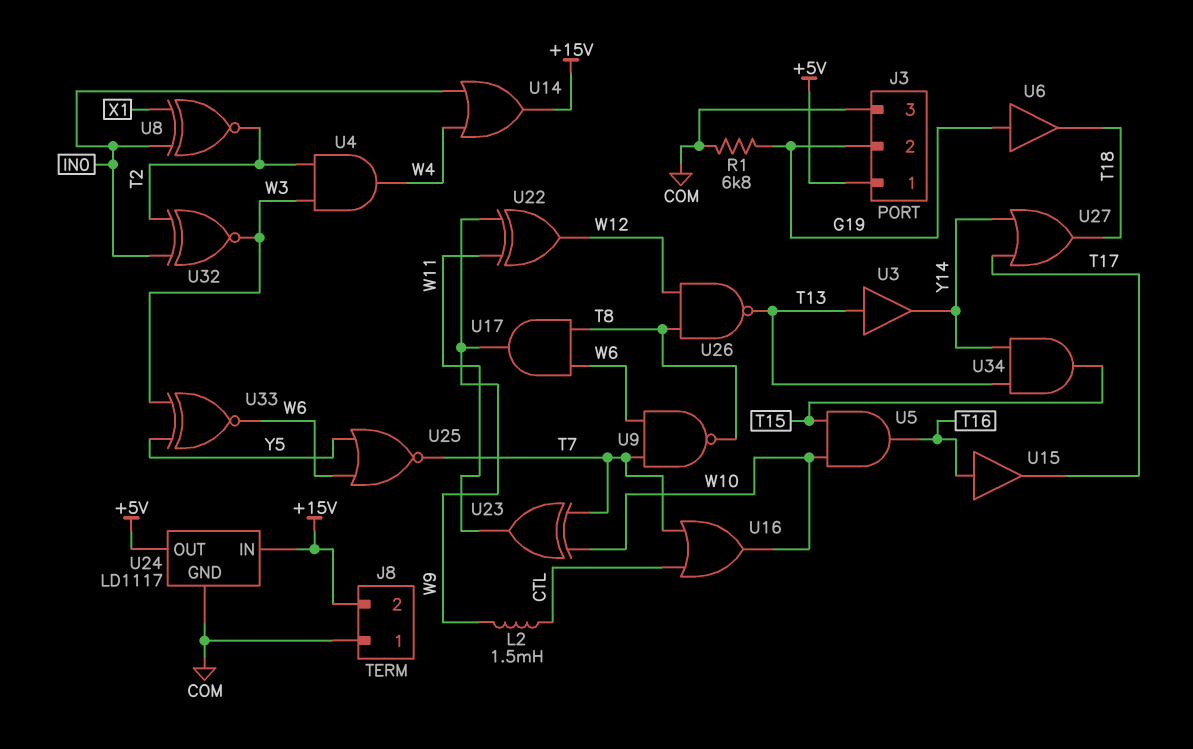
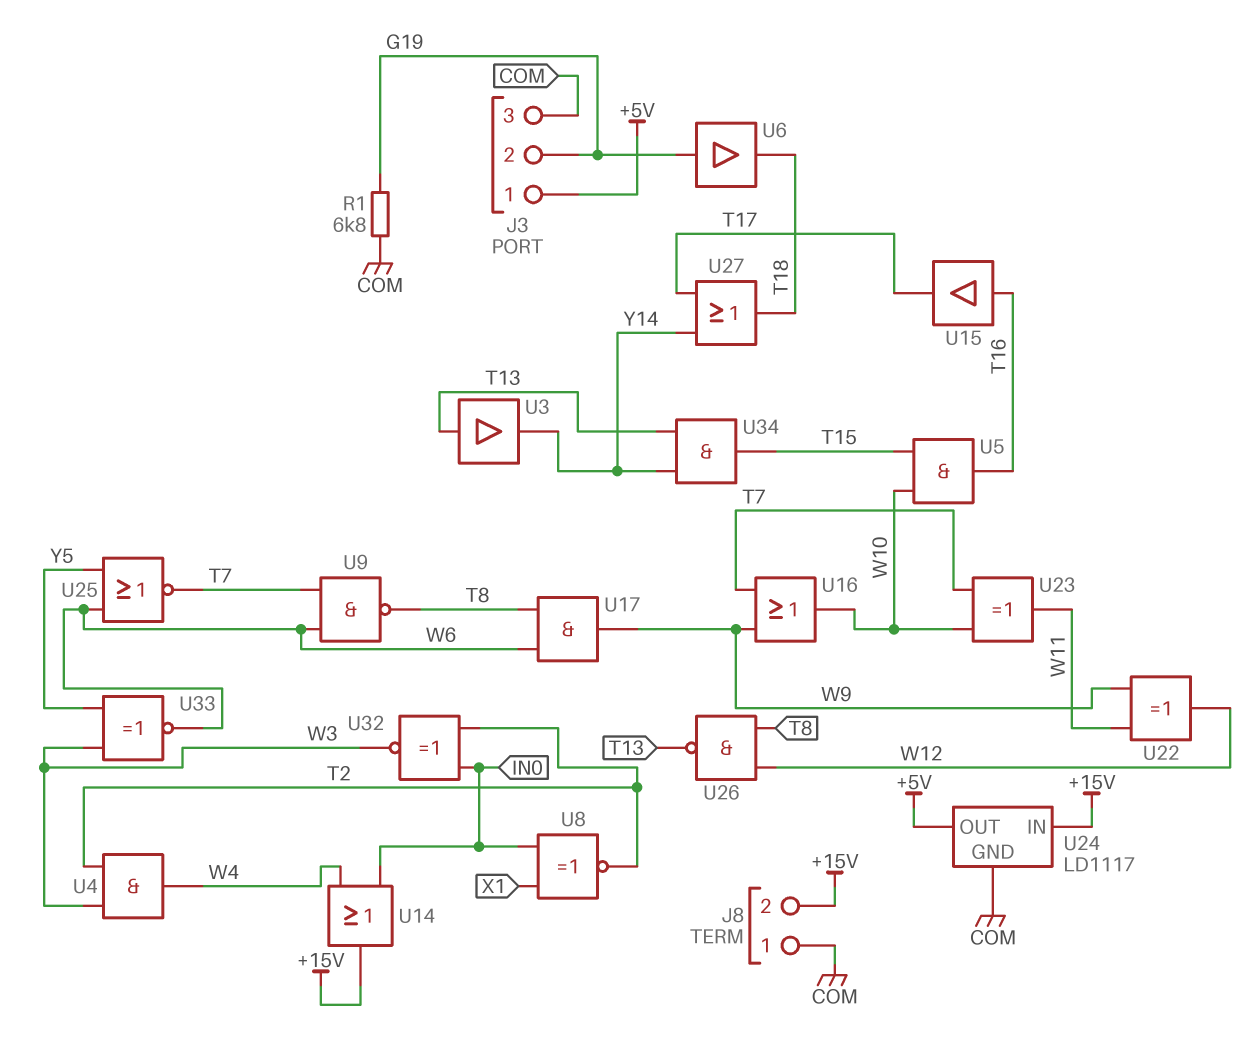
L2: 1.5mH (CTL, W9) -> none
U16: OR (in CTL, in T7, out W10) -> OR (in T7, in W9, out W10)

